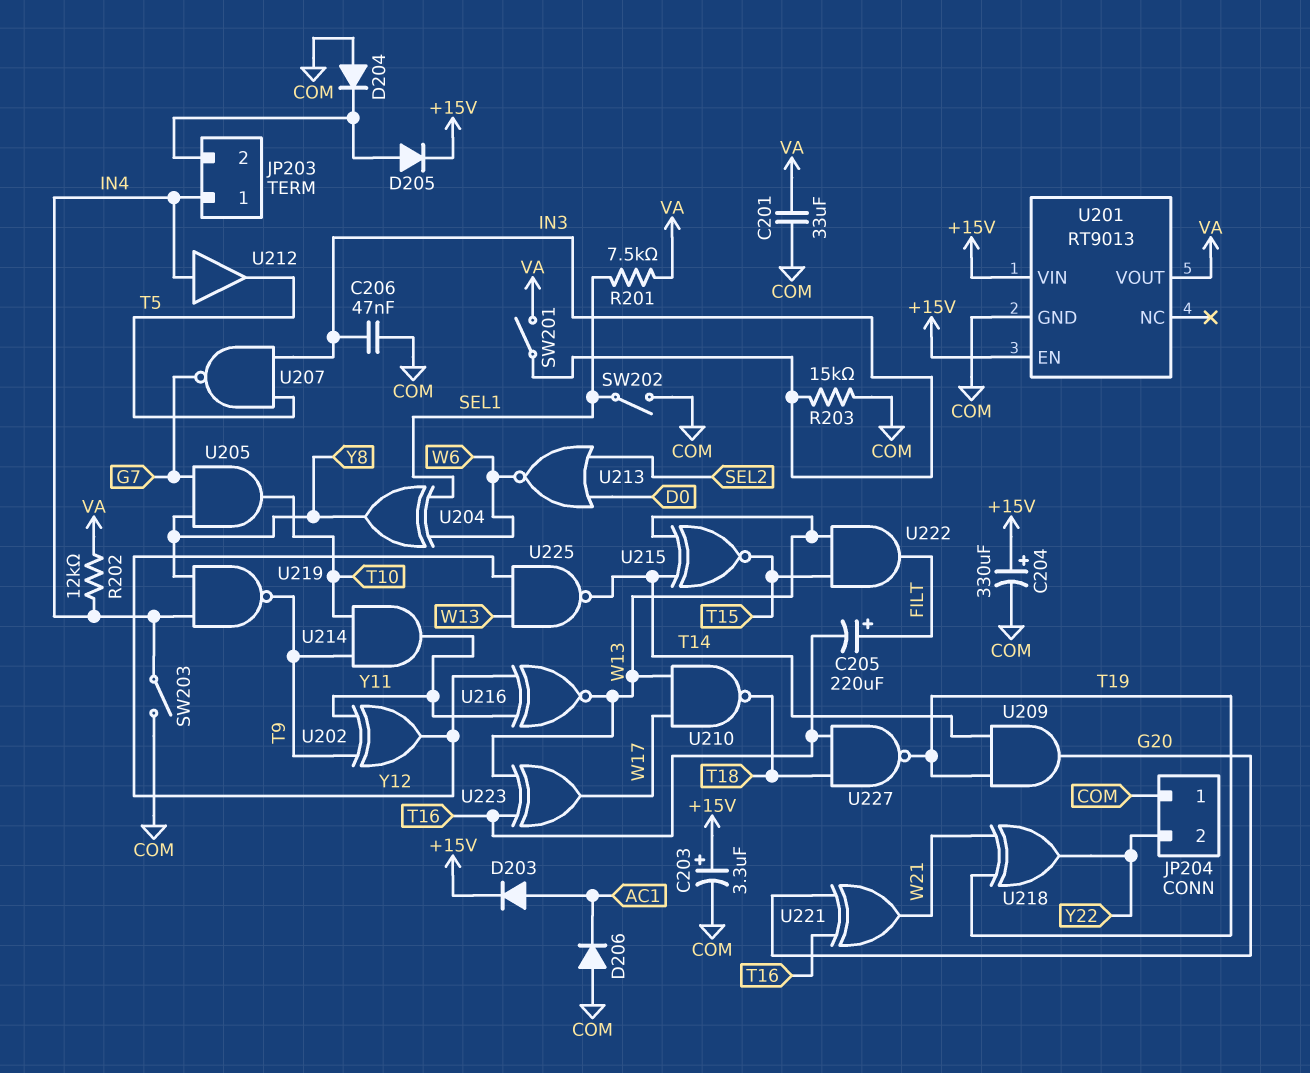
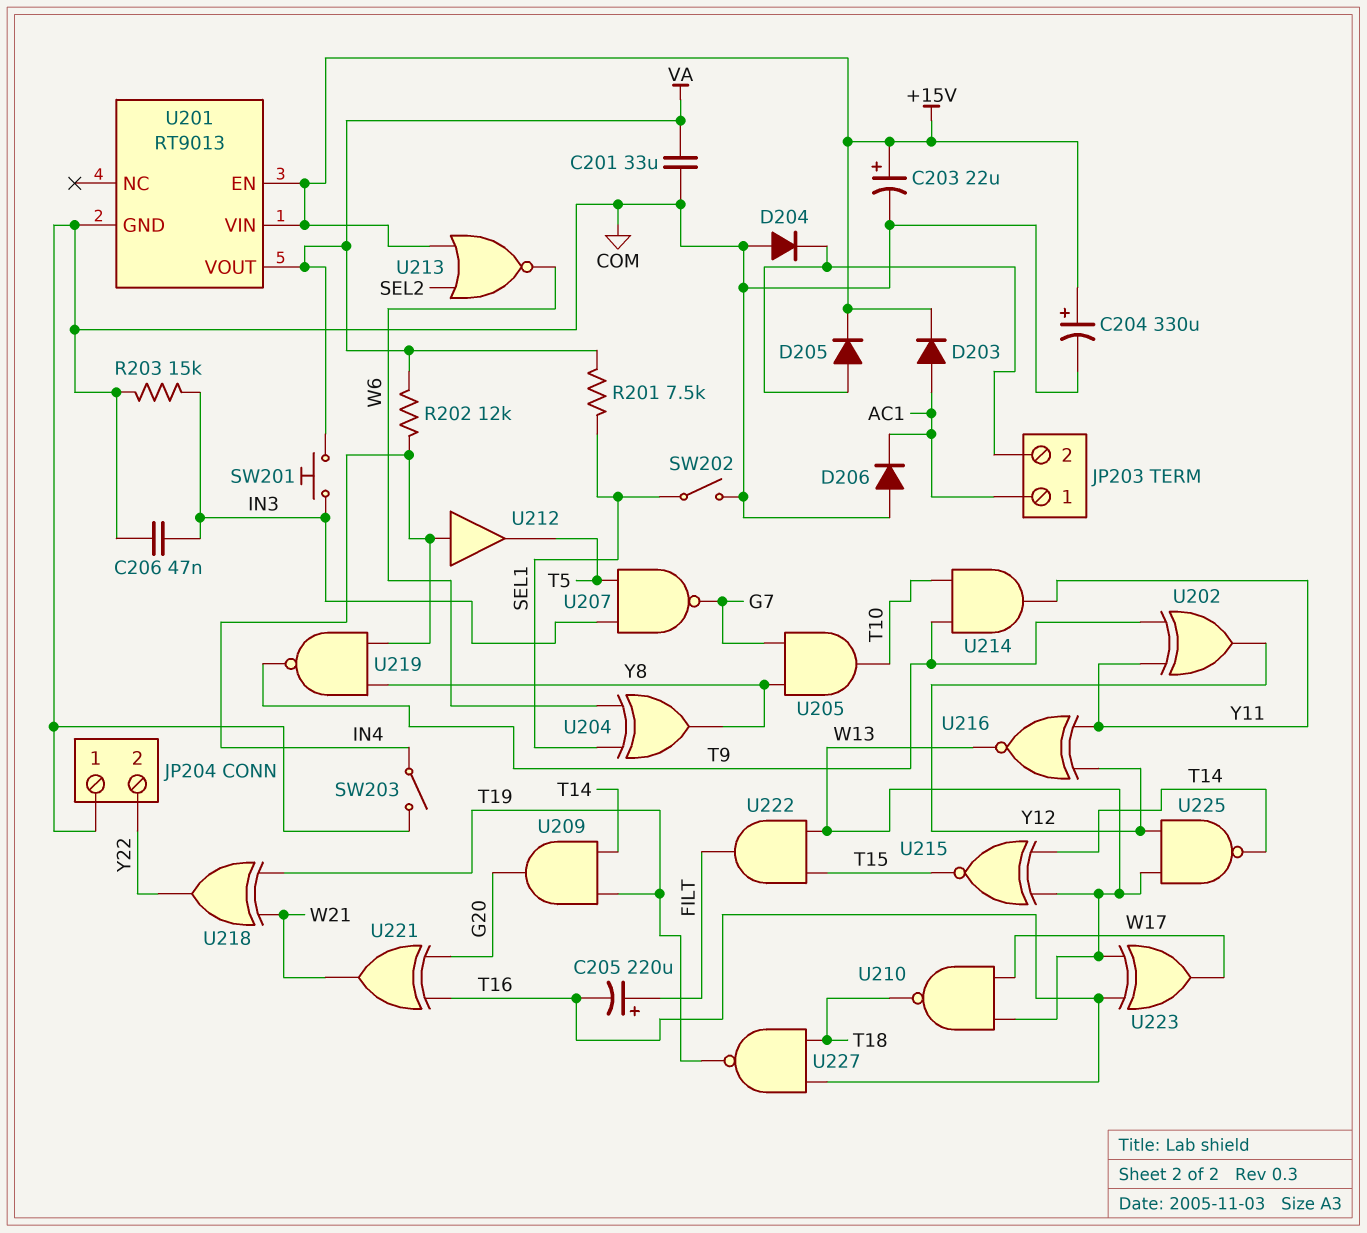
C203: 3.3uF (plus +15V, minus COM) -> 22uF (plus +15V, minus COM)
JP203 pin 1: IN4 -> AC1
SW201: switch (IN3, VA) -> button (IN3, VA)
U213: NOR (in D0, in SEL2, out W6) -> NOR (in +15V, in SEL2, out W6)

